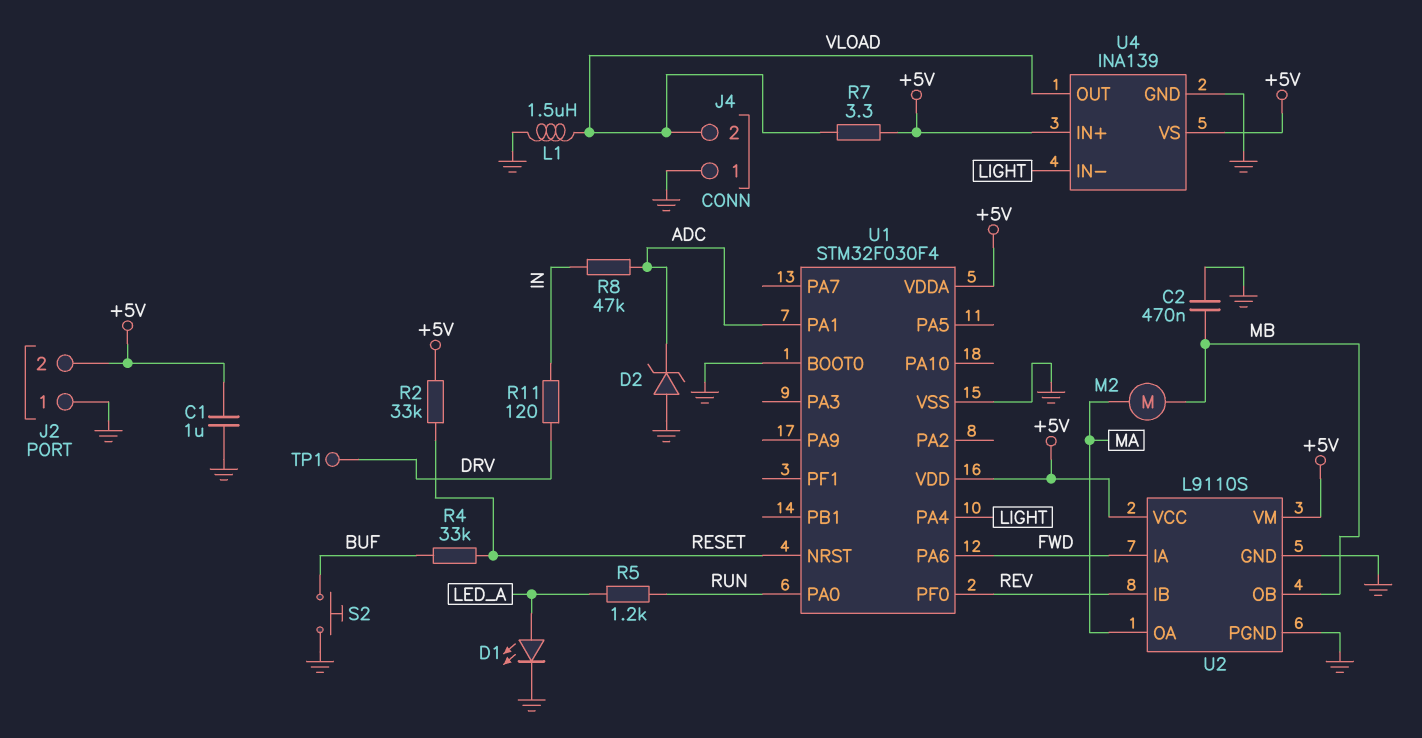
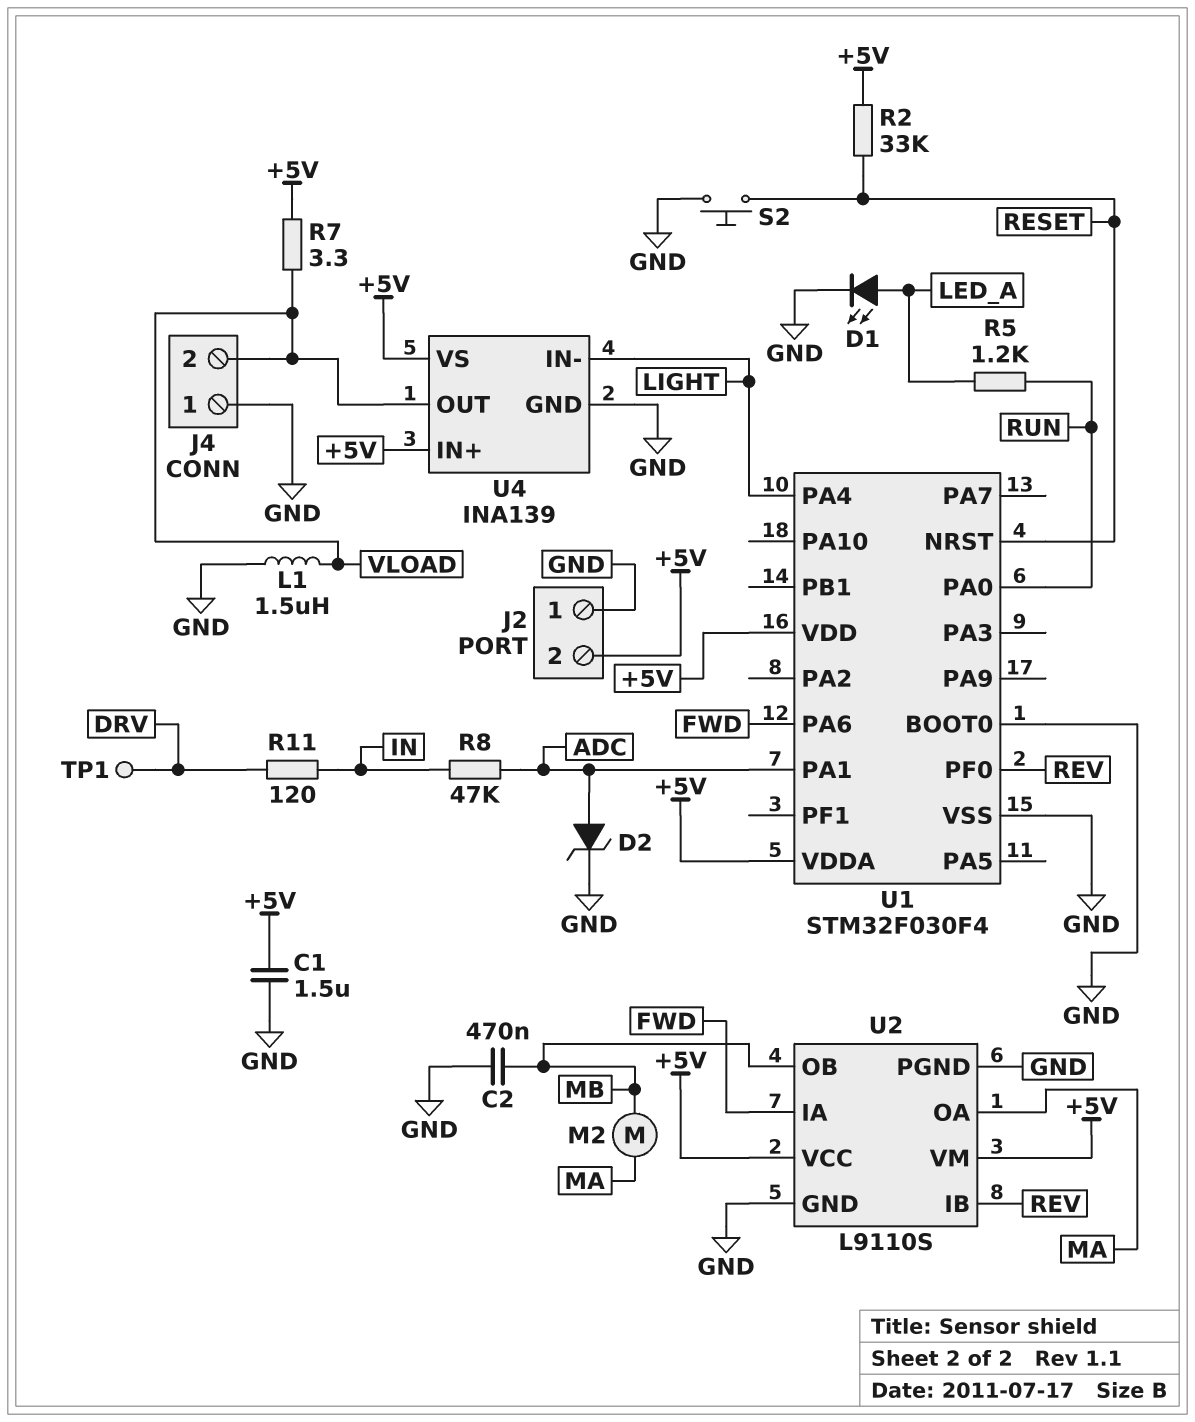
C1: 1uF (+5V, GND) -> 1.5uF (+5V, GND)
D2: zener (A GND, K ADC) -> zener (A ADC, K GND)
R4: 33k (BUF, RESET) -> none
S2: button (BUF, GND) -> button (GND, RESET)

